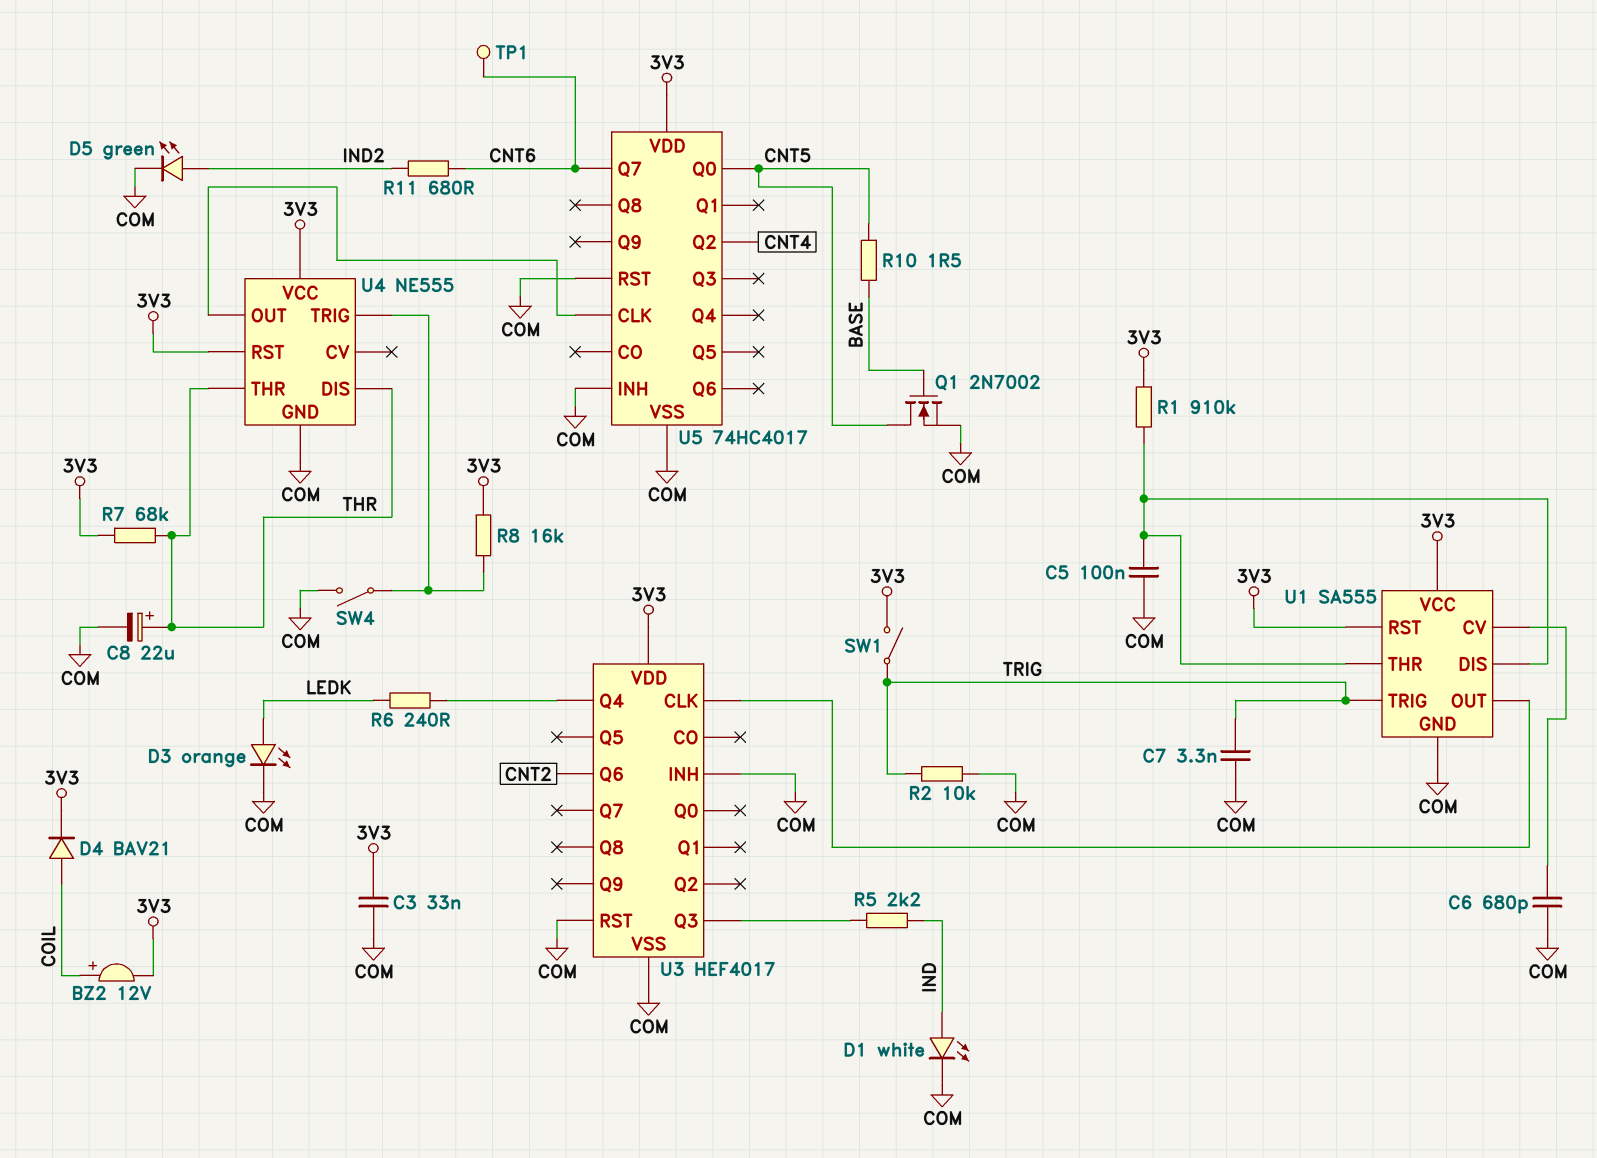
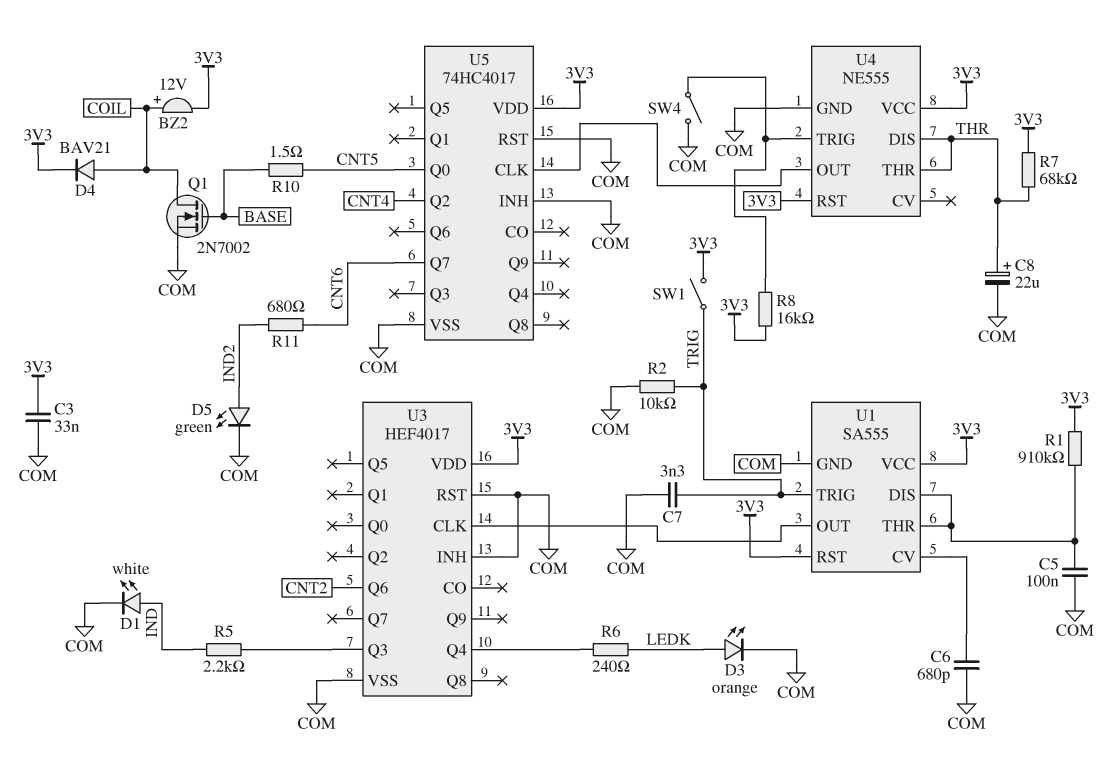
Q1: NMOS 2N7002 (G BASE, D CNT5, S COM) -> NMOS 2N7002 (G BASE, D COIL, S COM)
TP1: test point (CNT6) -> none

